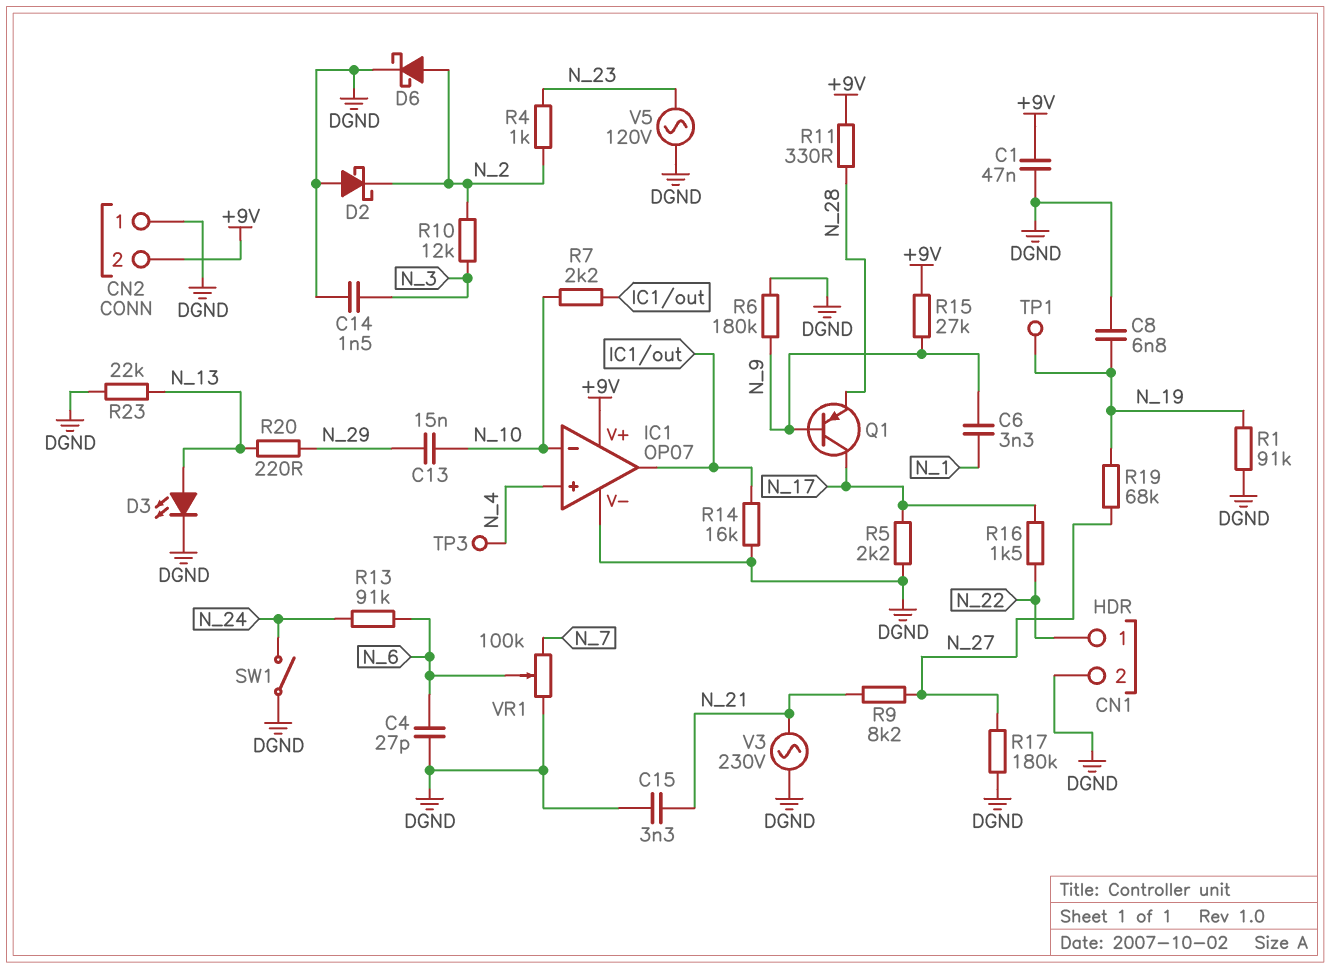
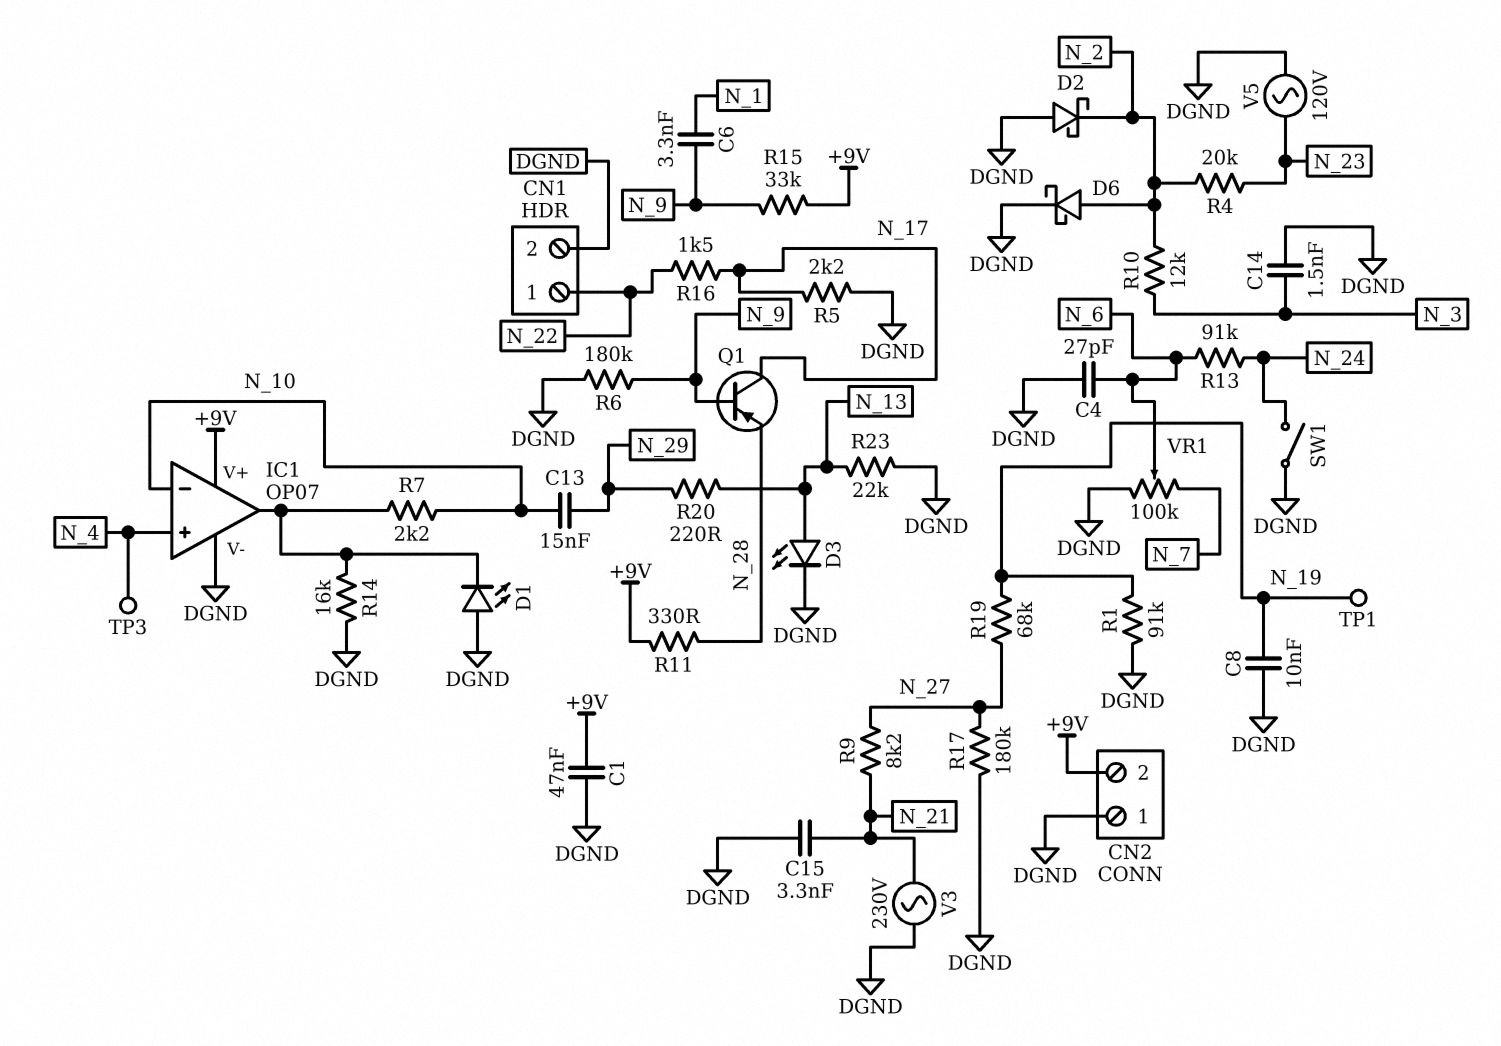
C8: 6.8nF (DGND, N_19) -> 10nF (DGND, N_19)
D1: none -> LED (A DGND, K IC1/out)
R4: 1k (N_2, N_23) -> 20k (N_2, N_23)
R15: 27k (+9V, N_9) -> 33k (+9V, N_9)

